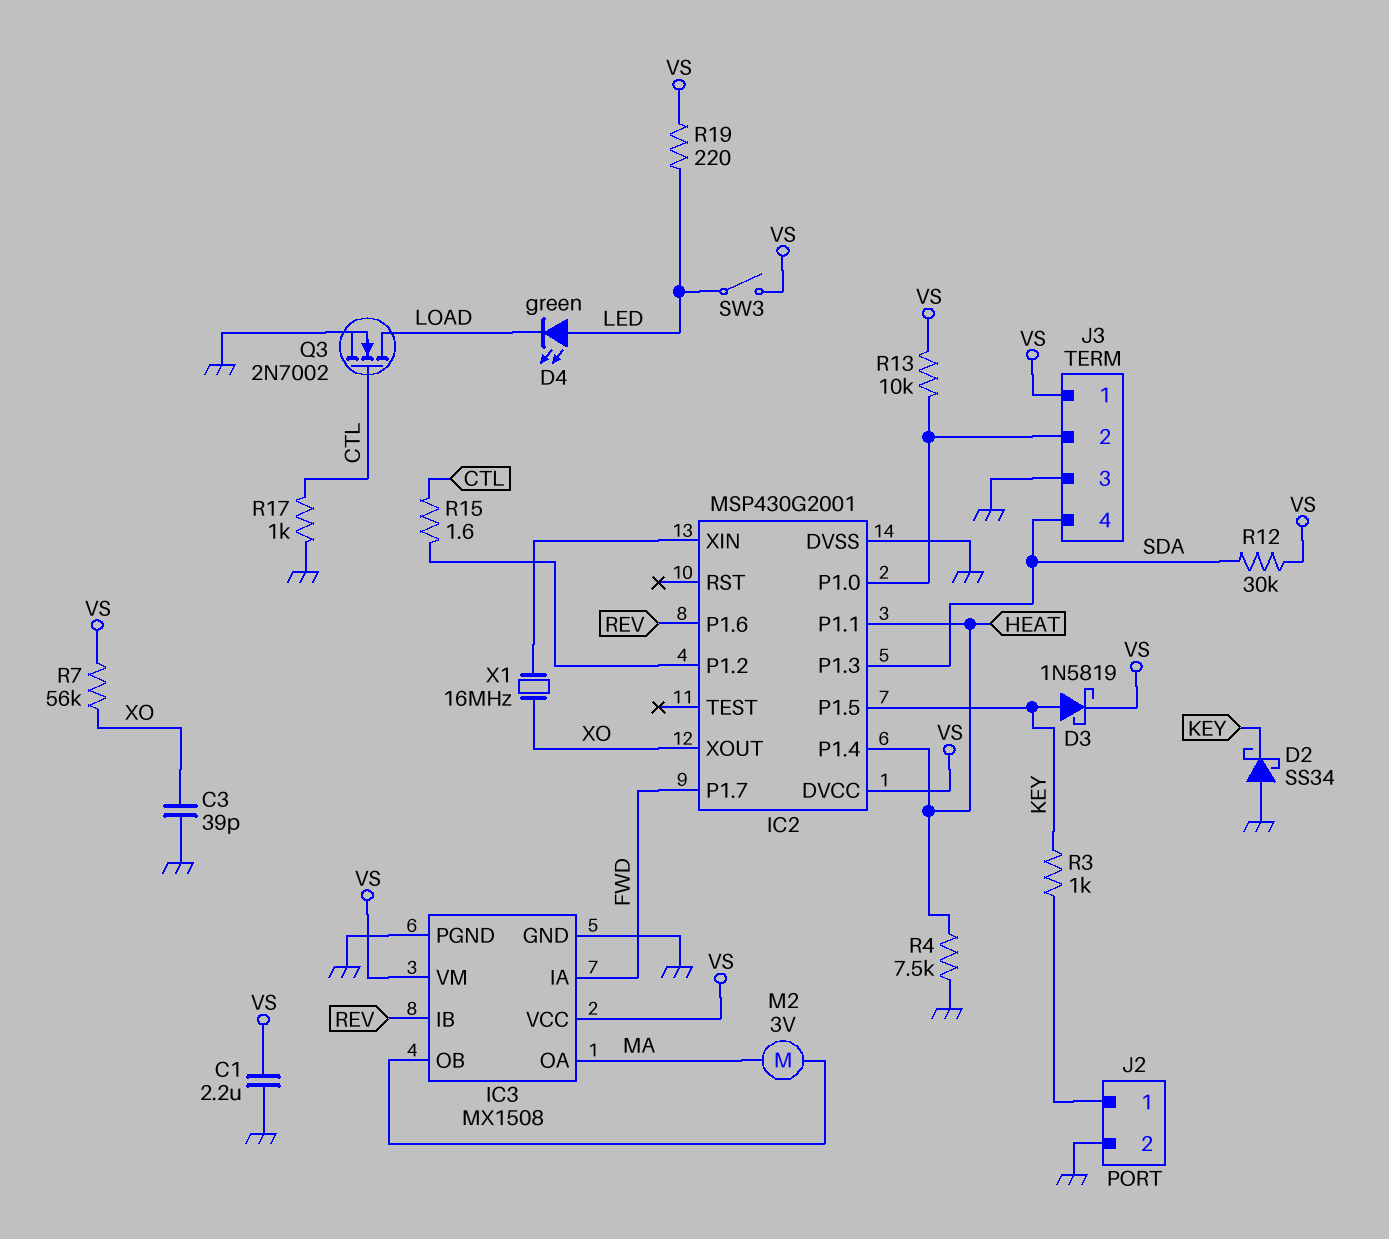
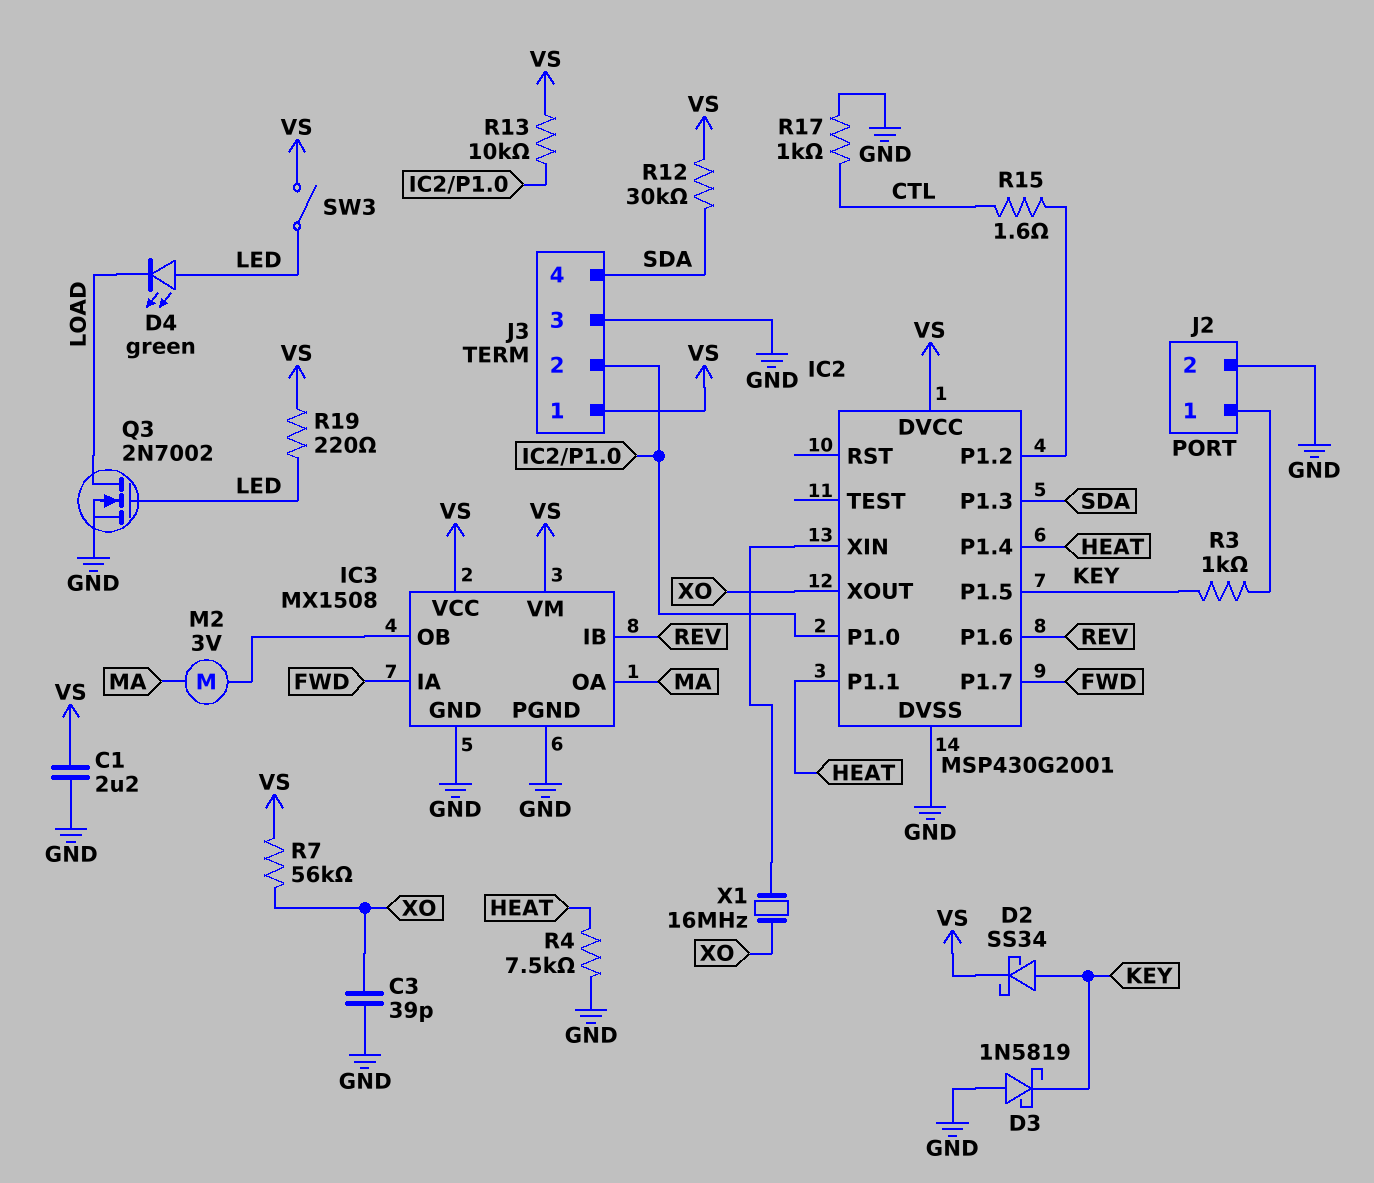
D2: schottky SS34 (A GND, K KEY) -> schottky SS34 (A KEY, K VS)
D3: schottky 1N5819 (A KEY, K VS) -> schottky 1N5819 (A GND, K KEY)
Q3: NMOS 2N7002 (G CTL, D LOAD, S GND) -> NMOS 2N7002 (G LED, D LOAD, S GND)

